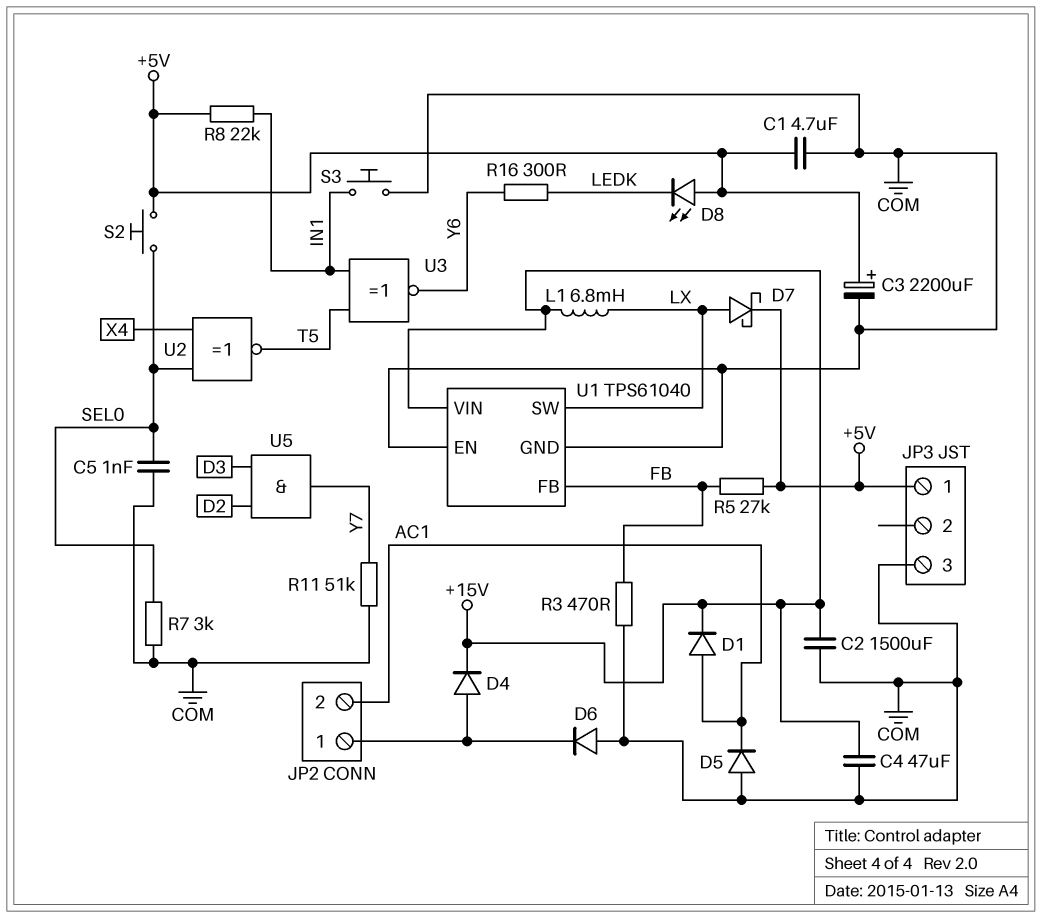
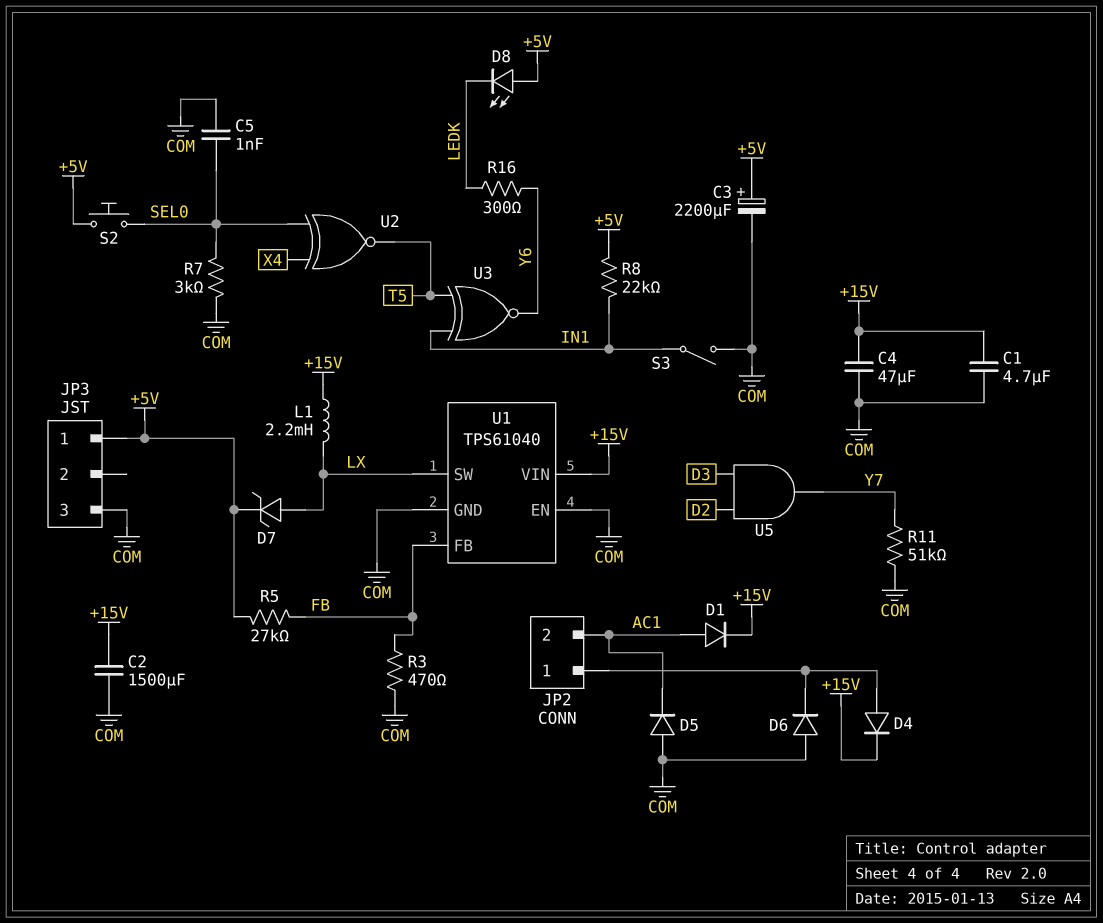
C1: 4.7uF (+5V, COM) -> 4.7uF (+15V, COM)
D7: schottky (A LX, K +5V) -> zener (A LX, K +5V)
L1: 6.8mH (+15V, LX) -> 2.2mH (+15V, LX)
S3: button (COM, IN1) -> switch (COM, IN1)

